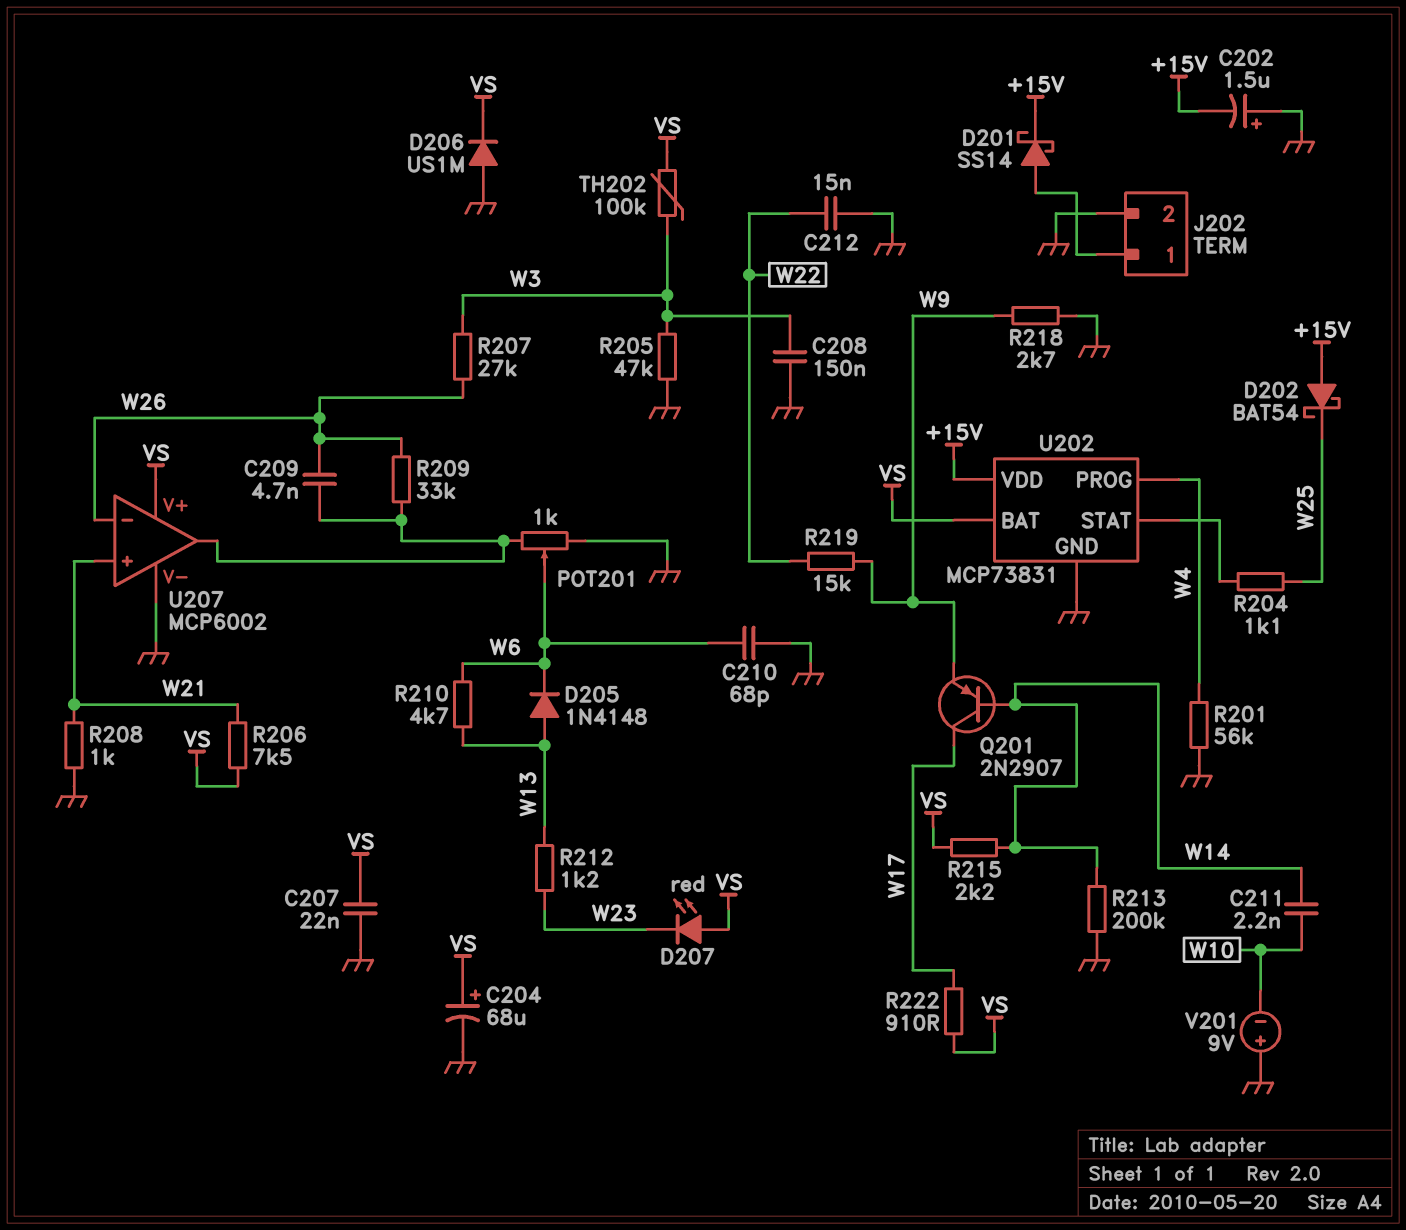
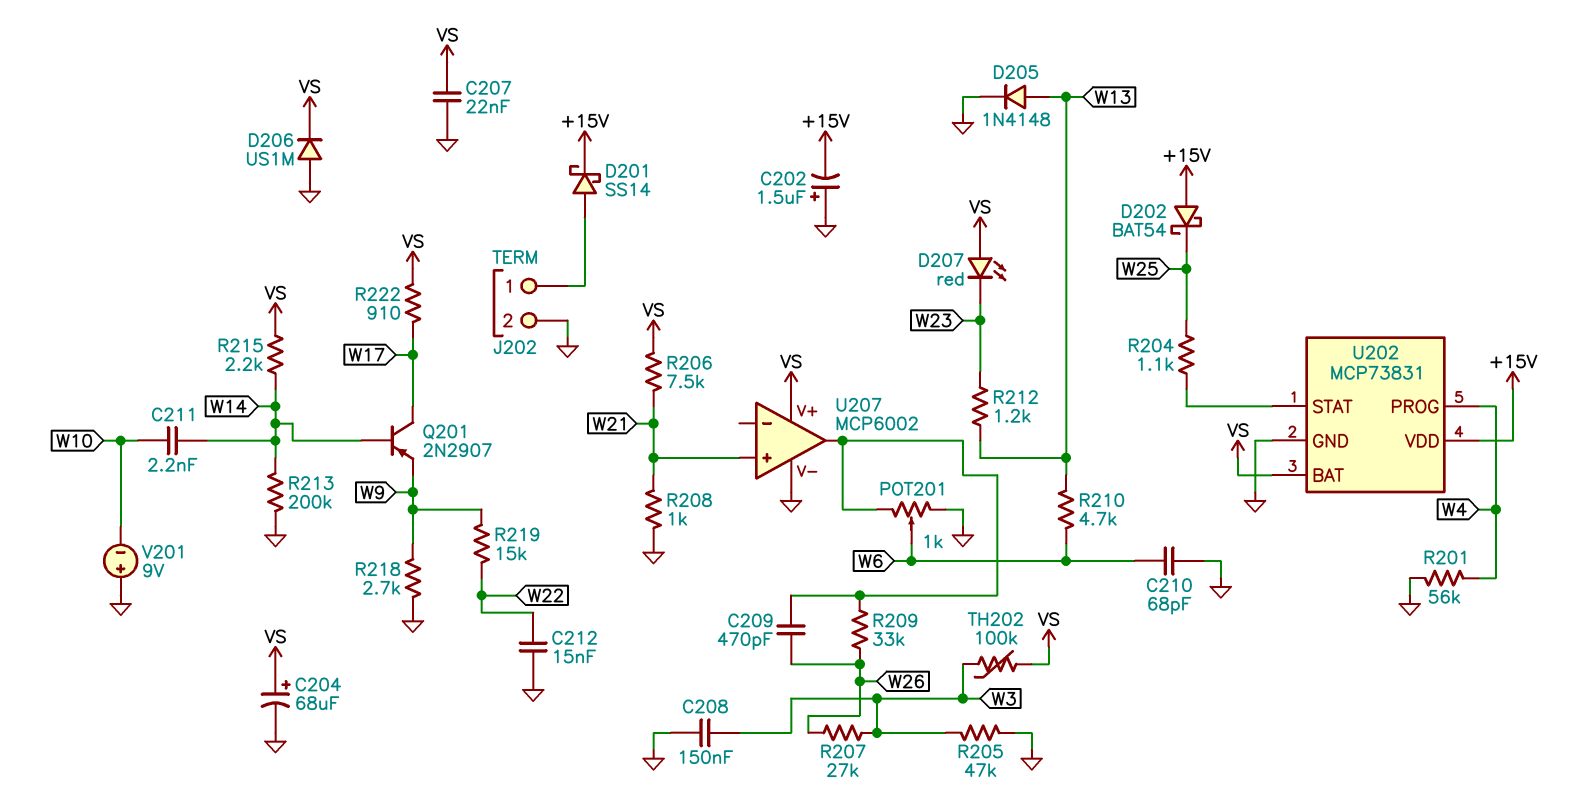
C209: 4.7nF (U207/out, W26) -> 470pF (U207/out, W26)
D205: diode 1N4148 (A W13, K W6) -> diode 1N4148 (A W13, K GND)
U207 pin in-: W26 -> none

